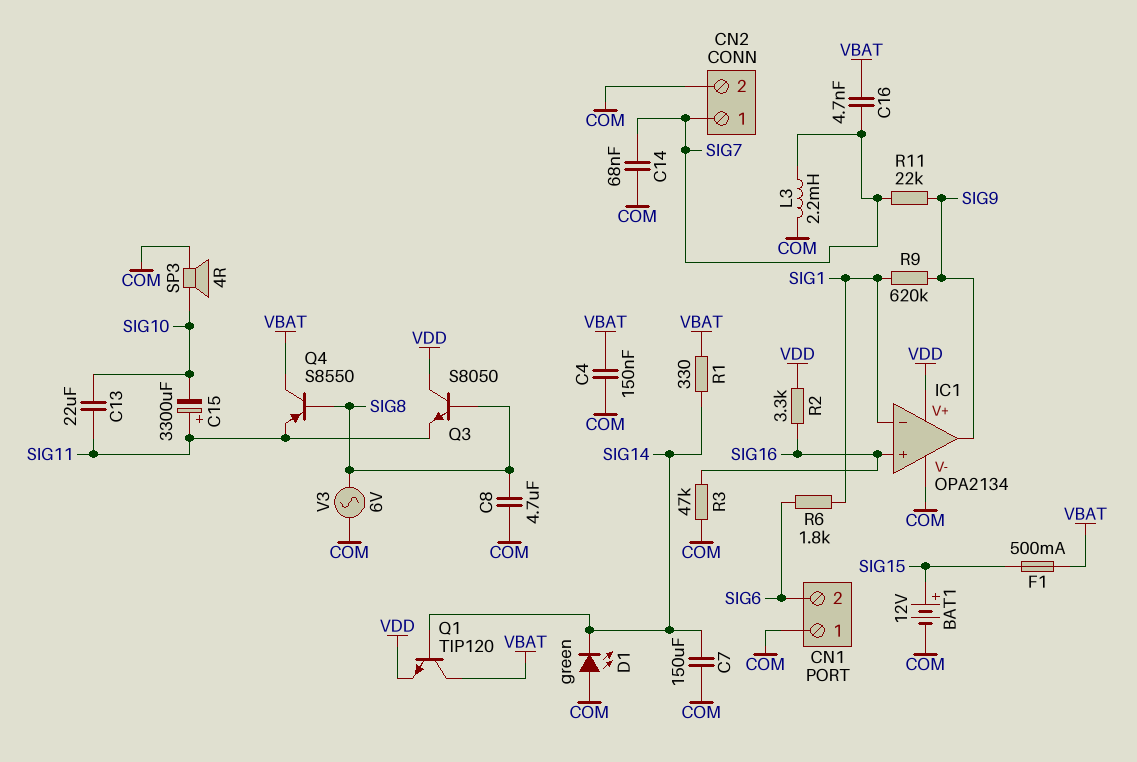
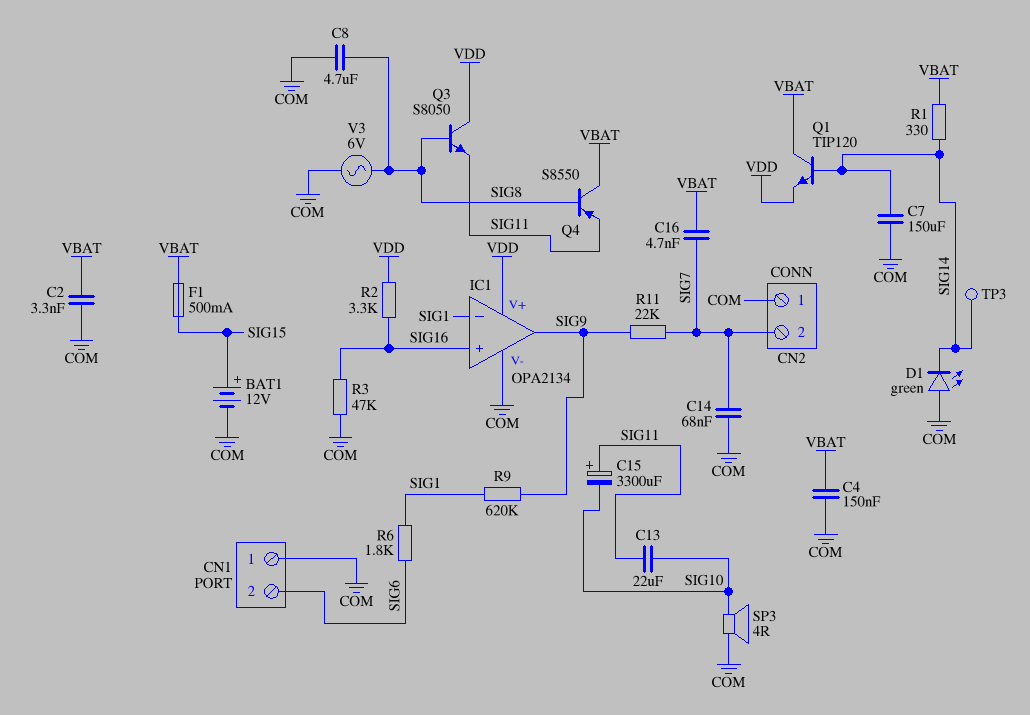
C2: none -> 3.3nF (COM, VBAT)
CN2 pin 1: SIG7 -> COM
CN2 pin 2: COM -> SIG7
L3: 2.2mH (COM, SIG7) -> none
TP3: none -> test point (SIG14)

